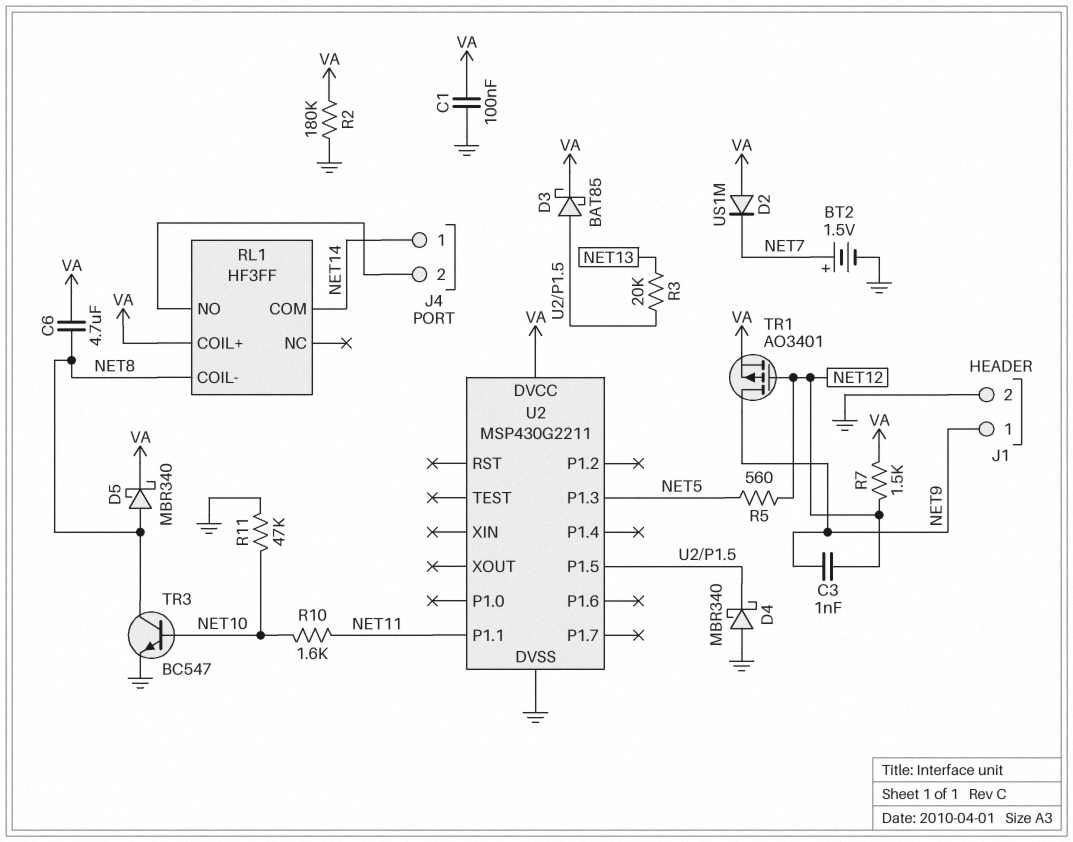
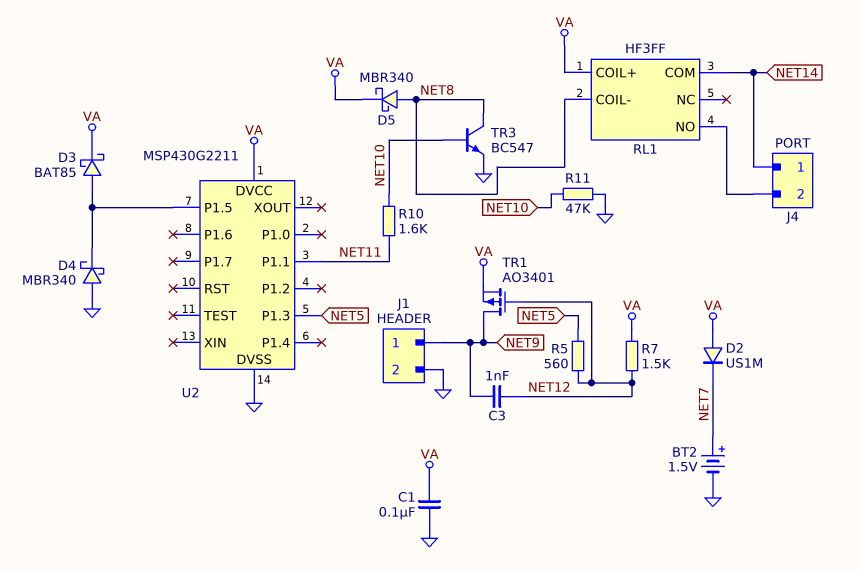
C6: 4.7uF (NET8, VA) -> none
R2: 180k (GND, VA) -> none
R3: 20k (NET13, U2/P1.5) -> none

